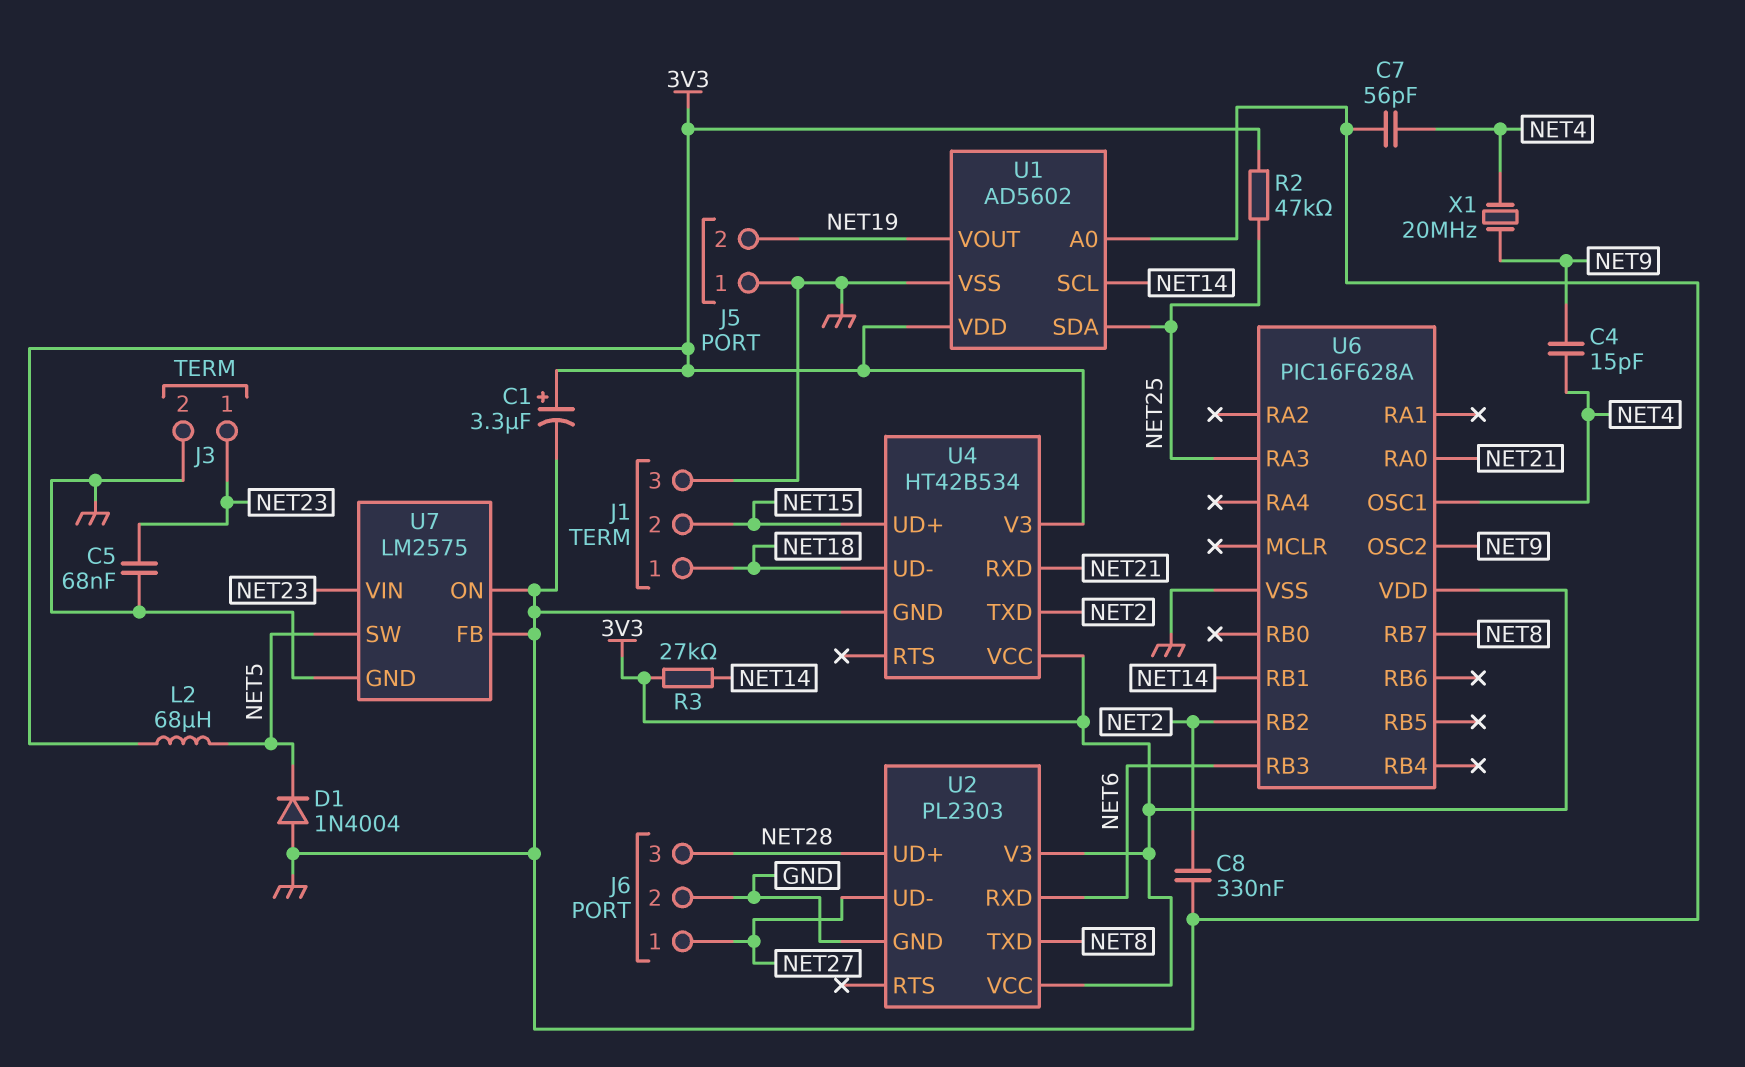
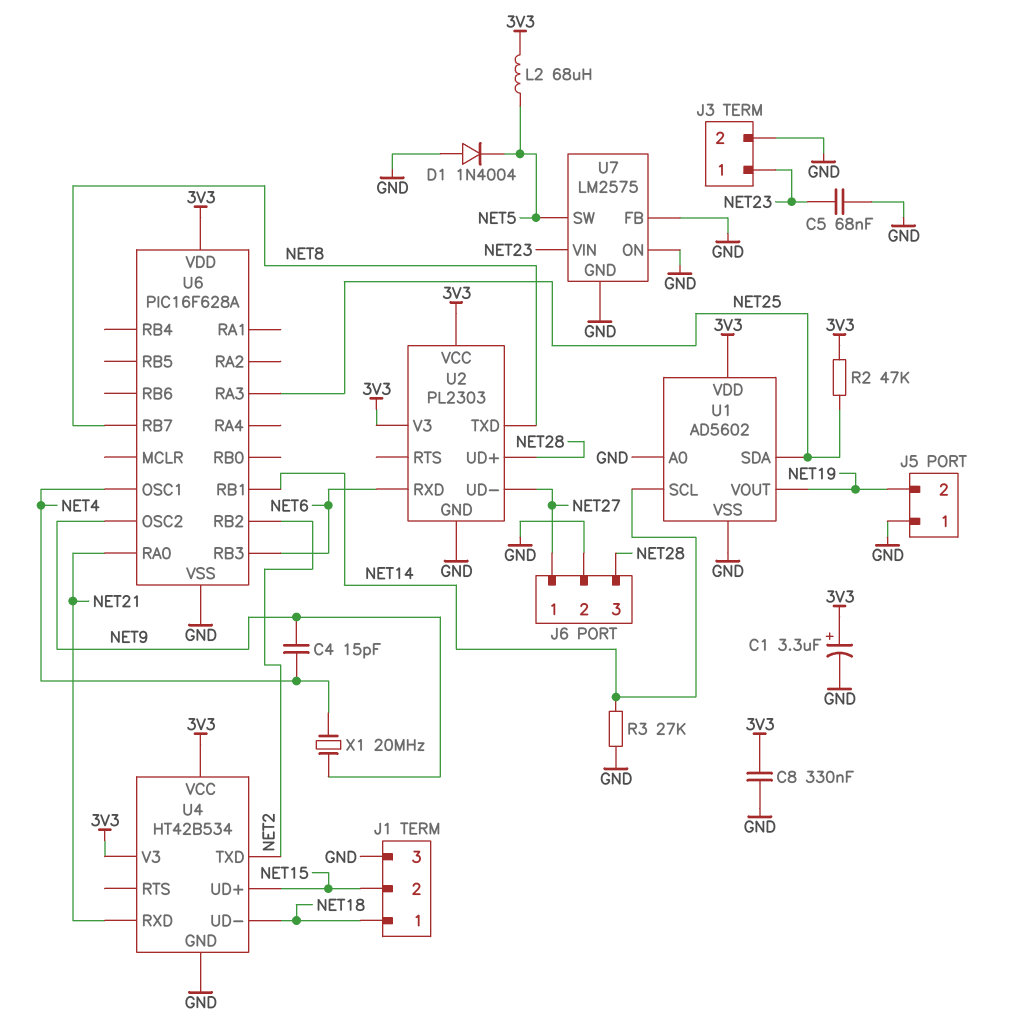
C7: 56pF (GND, NET4) -> none
C8: 330nF (GND, NET2) -> 330nF (3V3, GND)
R3: 27k (3V3, NET14) -> 27k (GND, NET14)

